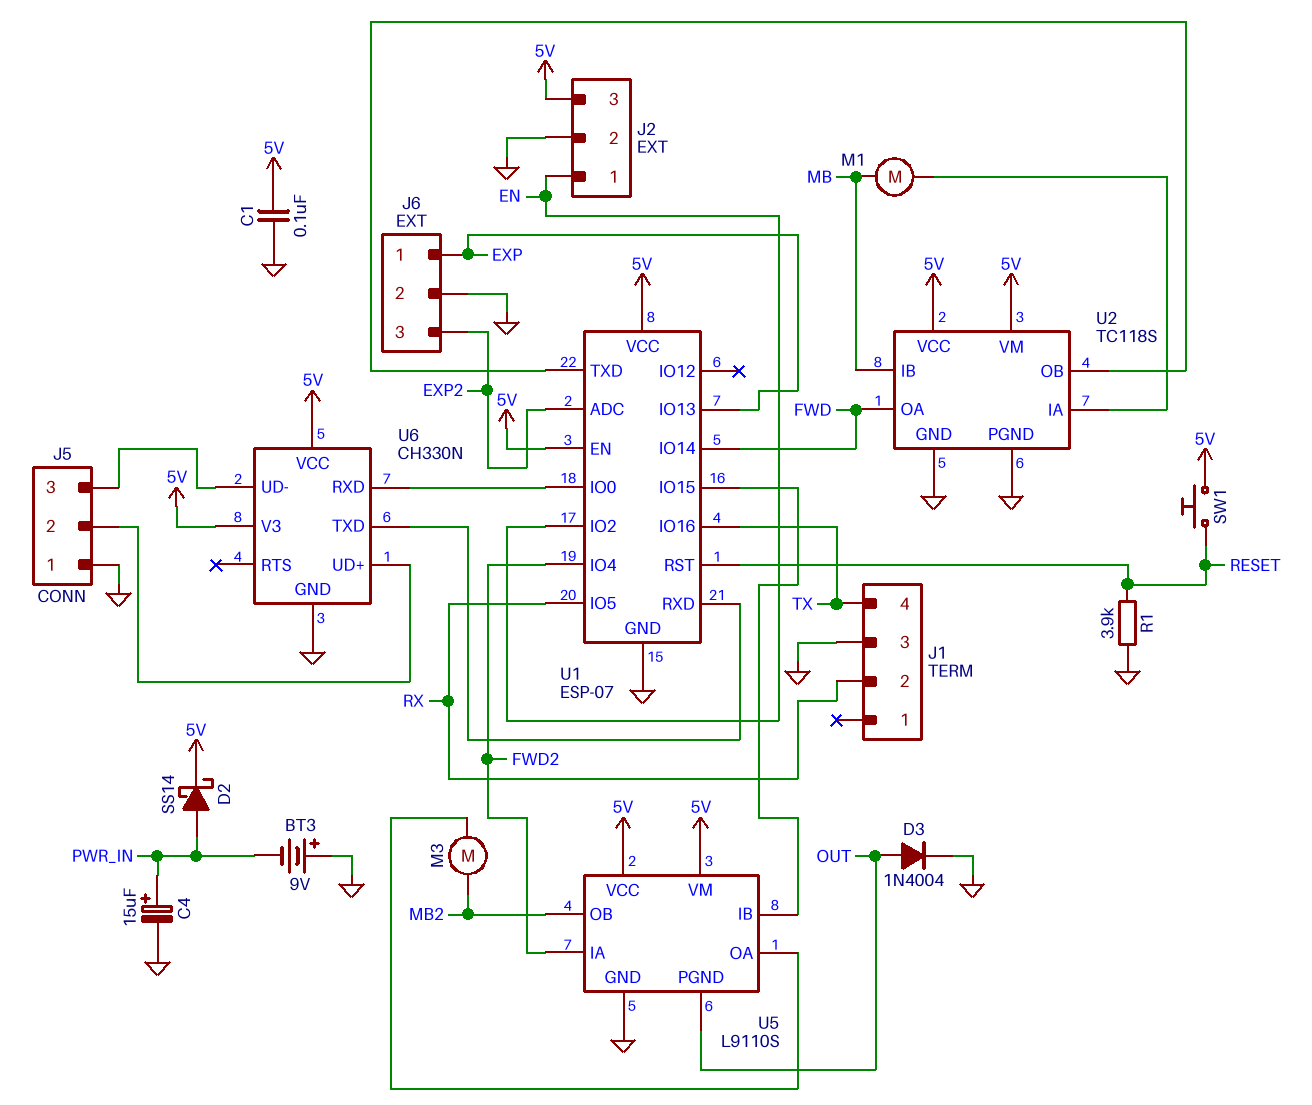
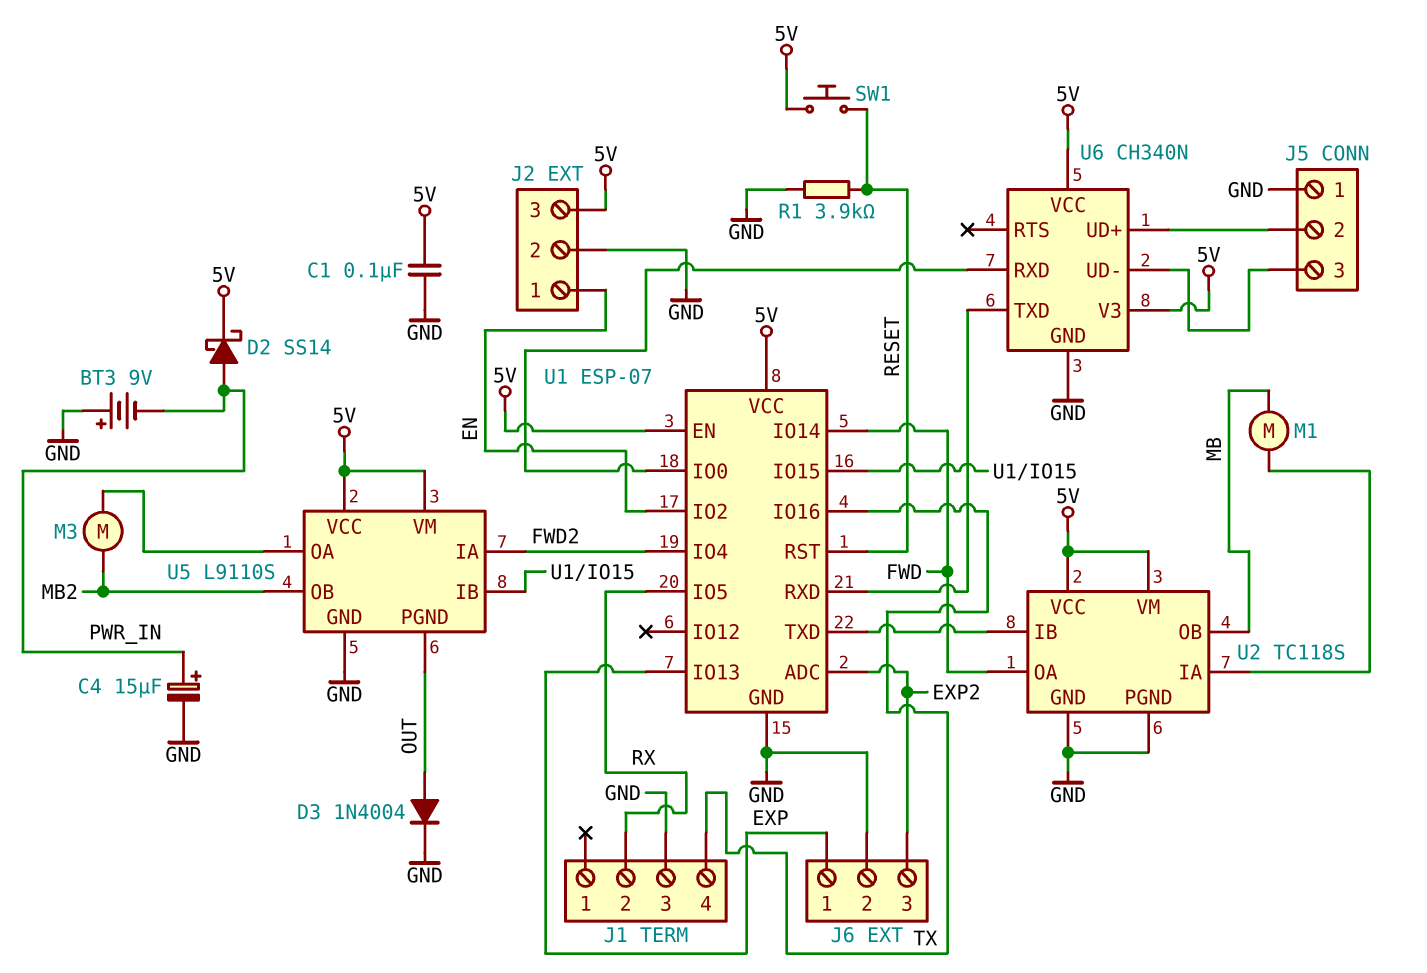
U2 pin IB: MB -> U1/TXD
U2 pin OB: U1/TXD -> MB
U6: CH330N -> CH340N

